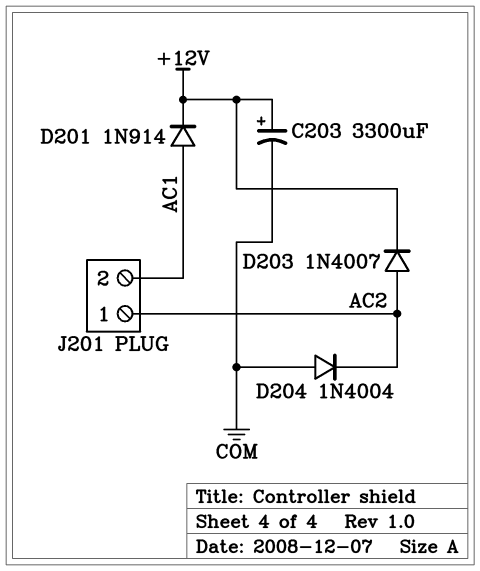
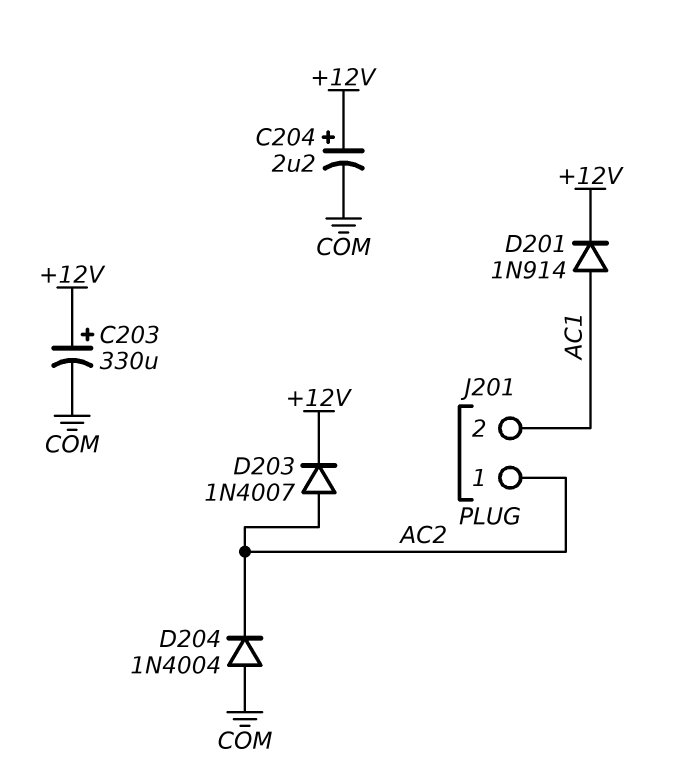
C203: 3300uF (plus +12V, minus COM) -> 330uF (plus +12V, minus COM)
C204: none -> 2.2uF (plus +12V, minus COM)

